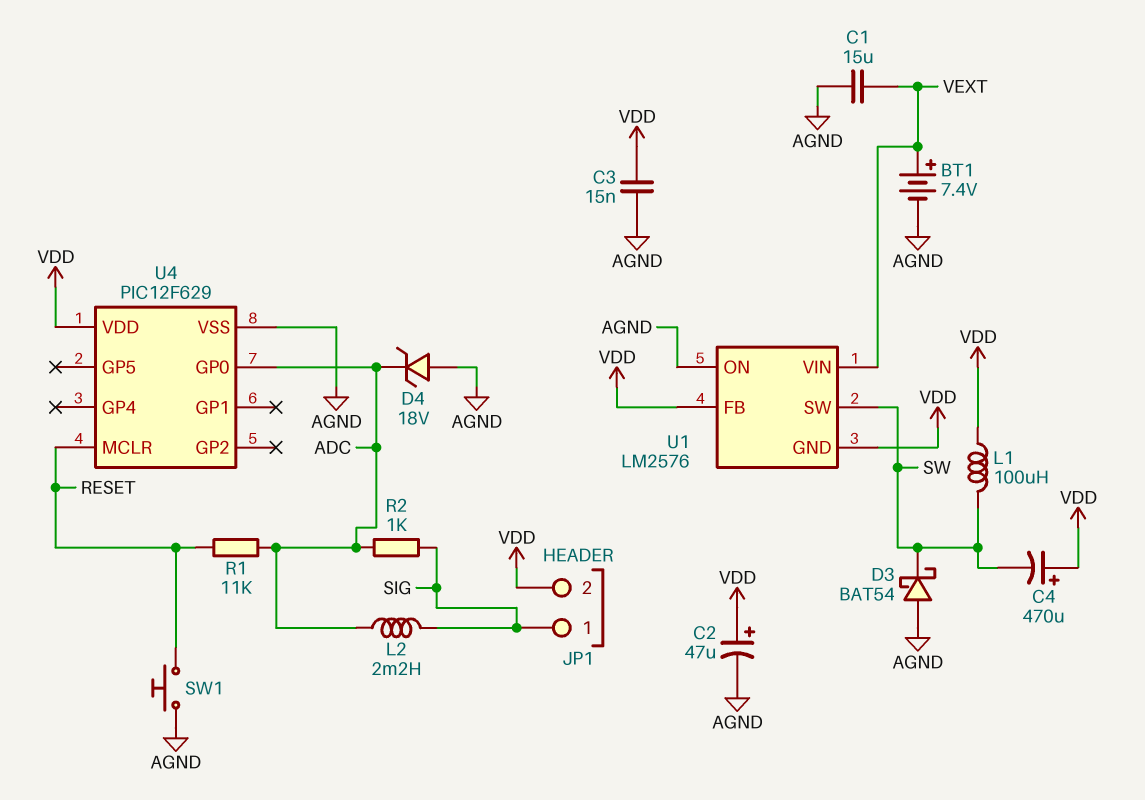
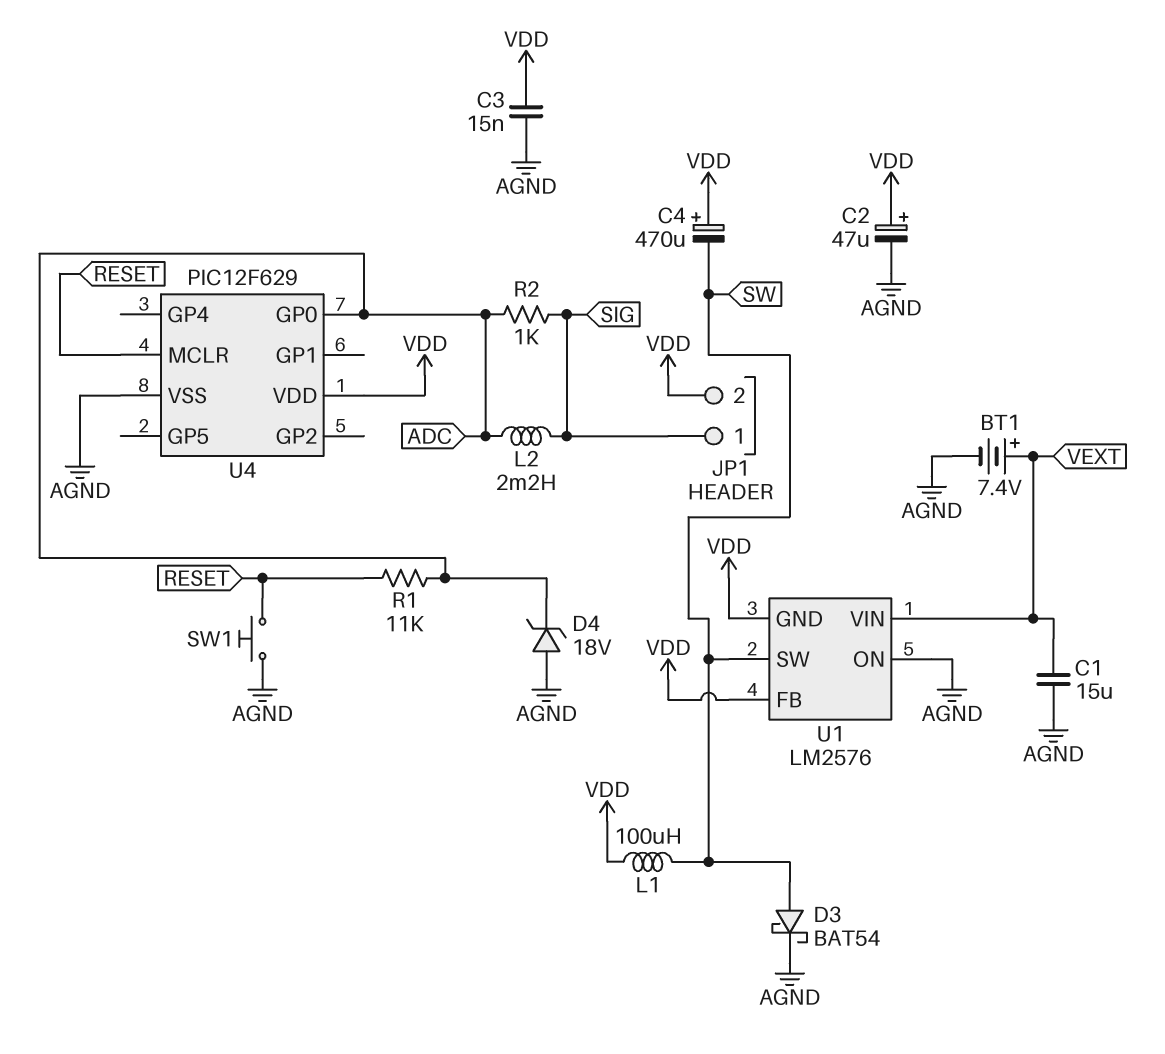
D3: schottky BAT54 (A AGND, K SW) -> schottky BAT54 (A SW, K AGND)

